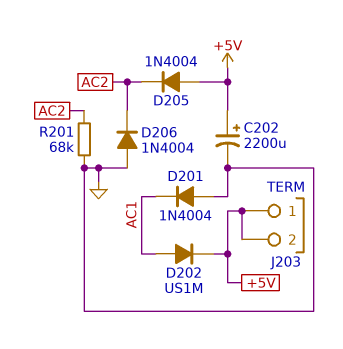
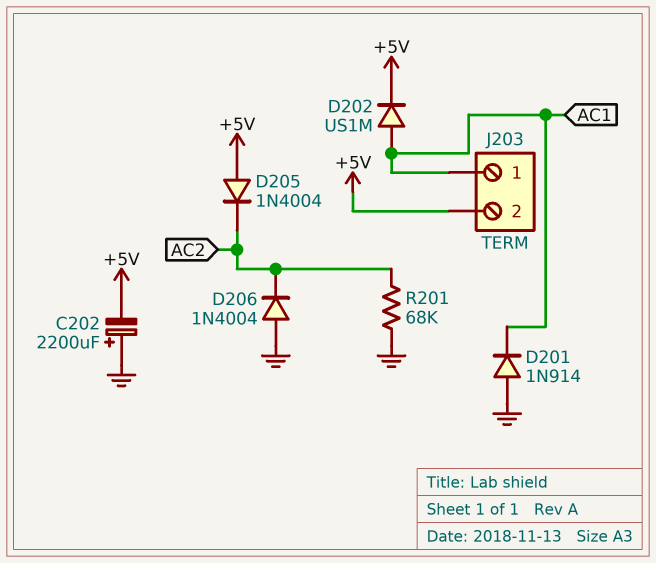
C202: 2200uF (plus +5V, minus GND) -> 2200uF (plus GND, minus +5V)
D201: diode 1N4004 (A GND, K AC1) -> diode 1N914 (A GND, K AC1)
J203 pin 1: +5V -> AC1

